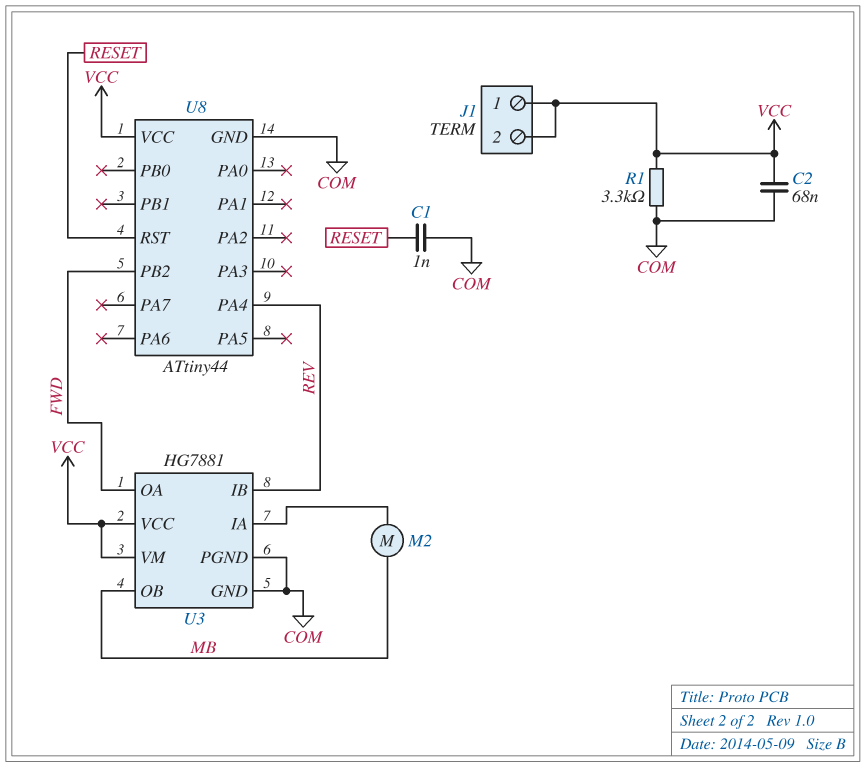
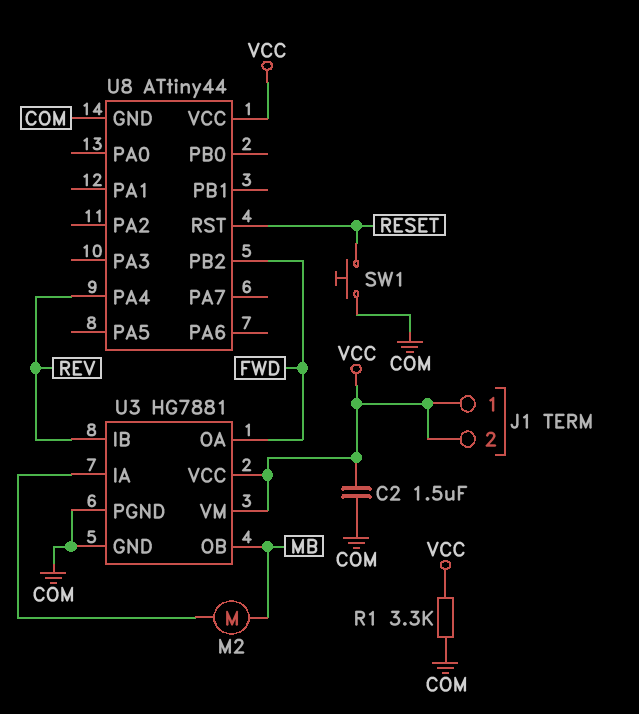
C1: 1nF (COM, RESET) -> none
C2: 68nF (COM, VCC) -> 1.5uF (COM, VCC)
SW1: none -> button (COM, RESET)

